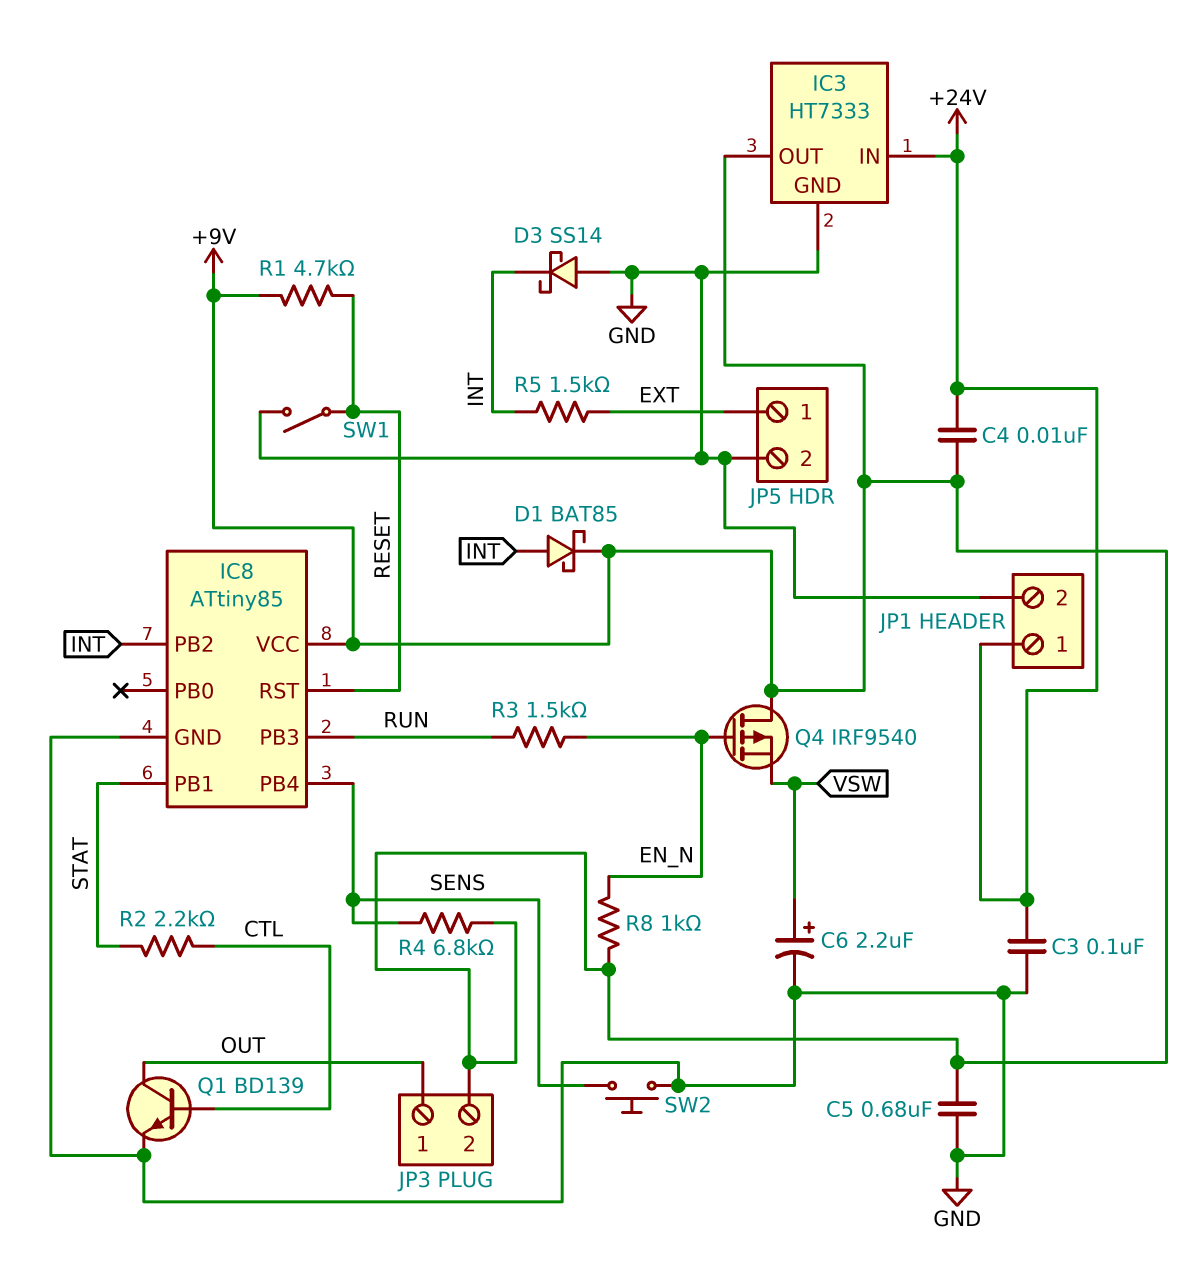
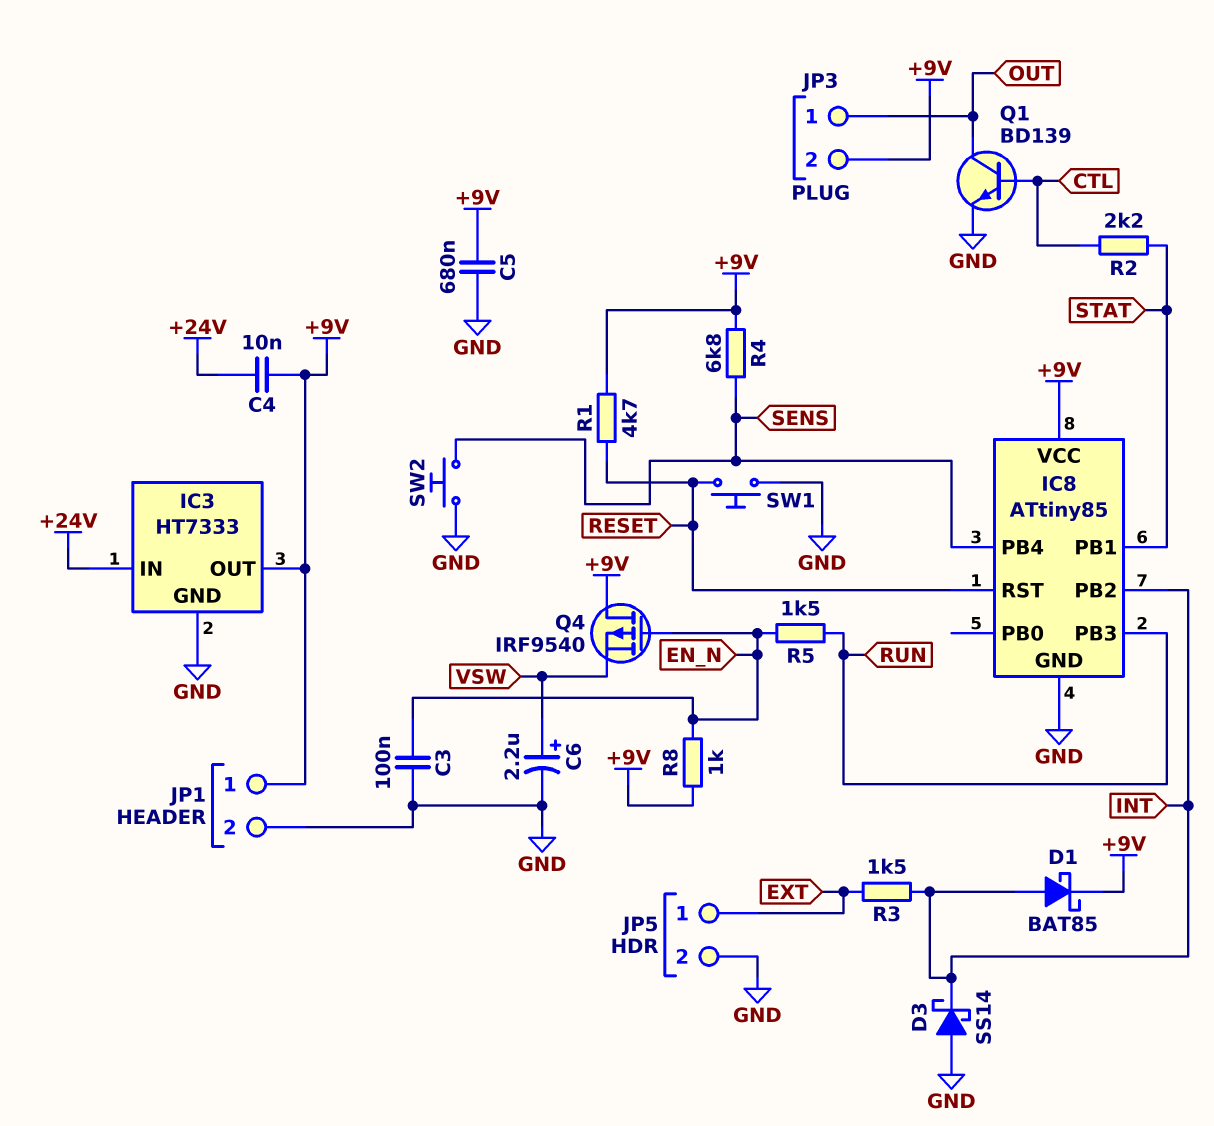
C3: 100nF (+24V, GND) -> 100nF (EN_N, GND)
JP1 pin 1: +24V -> +9V
R3: 1.5k (EN_N, RUN) -> 1.5k (EXT, INT)
R5: 1.5k (EXT, INT) -> 1.5k (EN_N, RUN)
SW1: switch (GND, RESET) -> button (GND, RESET)

